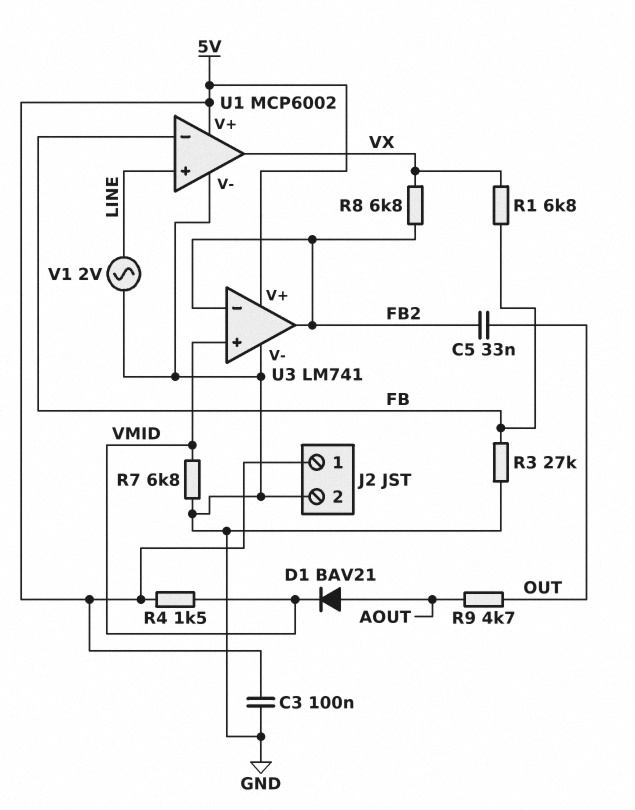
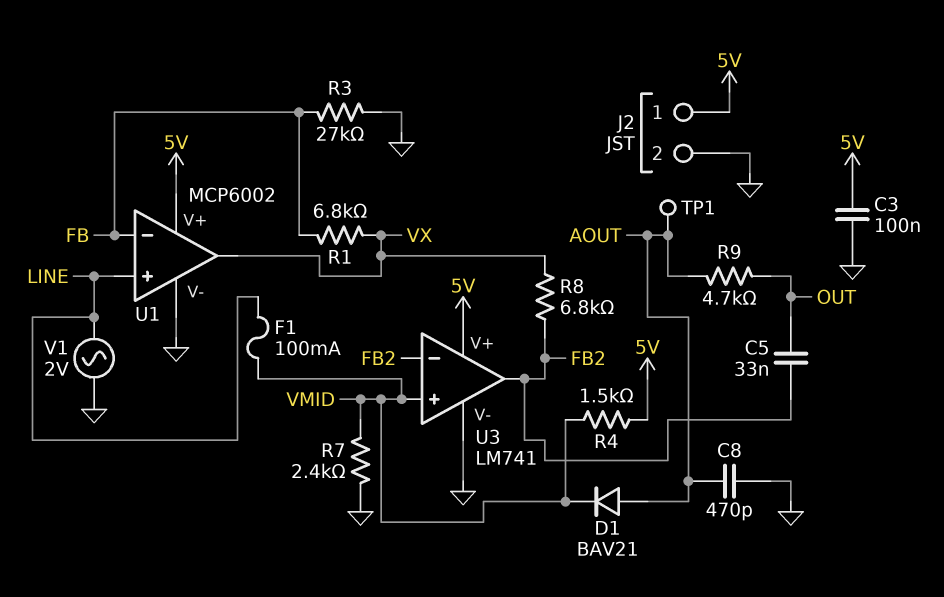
C8: none -> 470pF (AOUT, GND)
F1: none -> 100mA (LINE, VMID)
R7: 6.8k (GND, VMID) -> 2.4k (GND, VMID)
TP1: none -> test point (AOUT)

